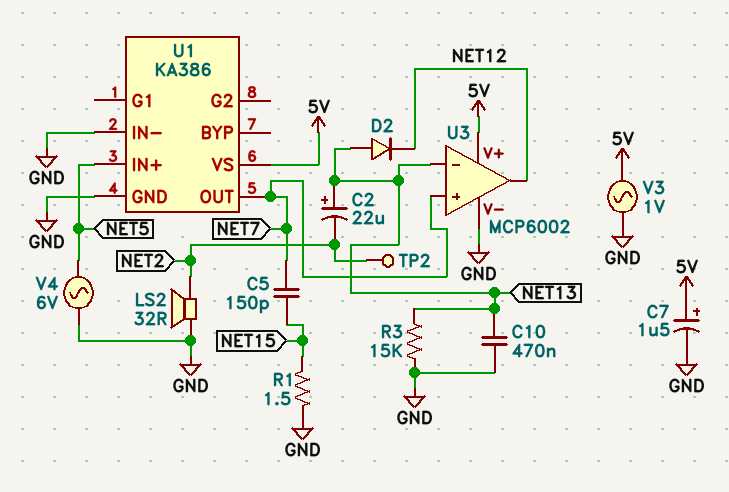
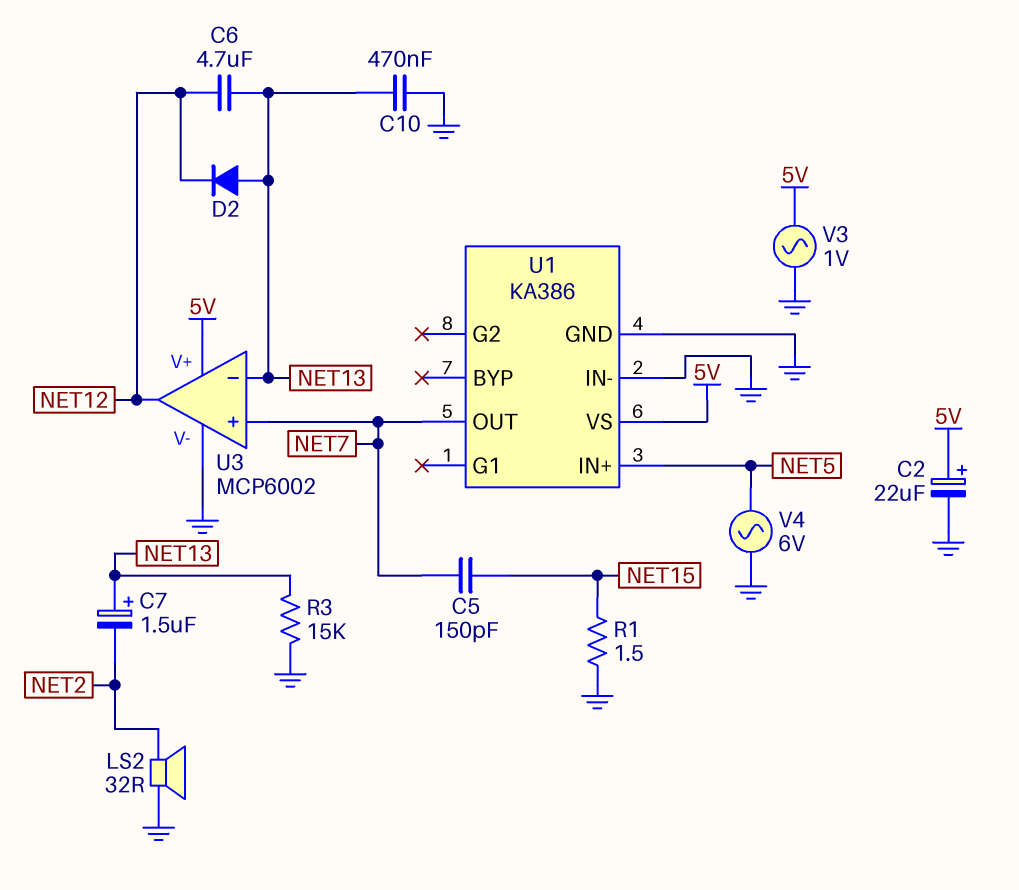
C2: 22uF (plus NET13, minus NET2) -> 22uF (plus 5V, minus GND)
C6: none -> 4.7uF (NET12, NET13)
C7: 1.5uF (plus 5V, minus GND) -> 1.5uF (plus NET13, minus NET2)
TP2: test point (NET2) -> none

